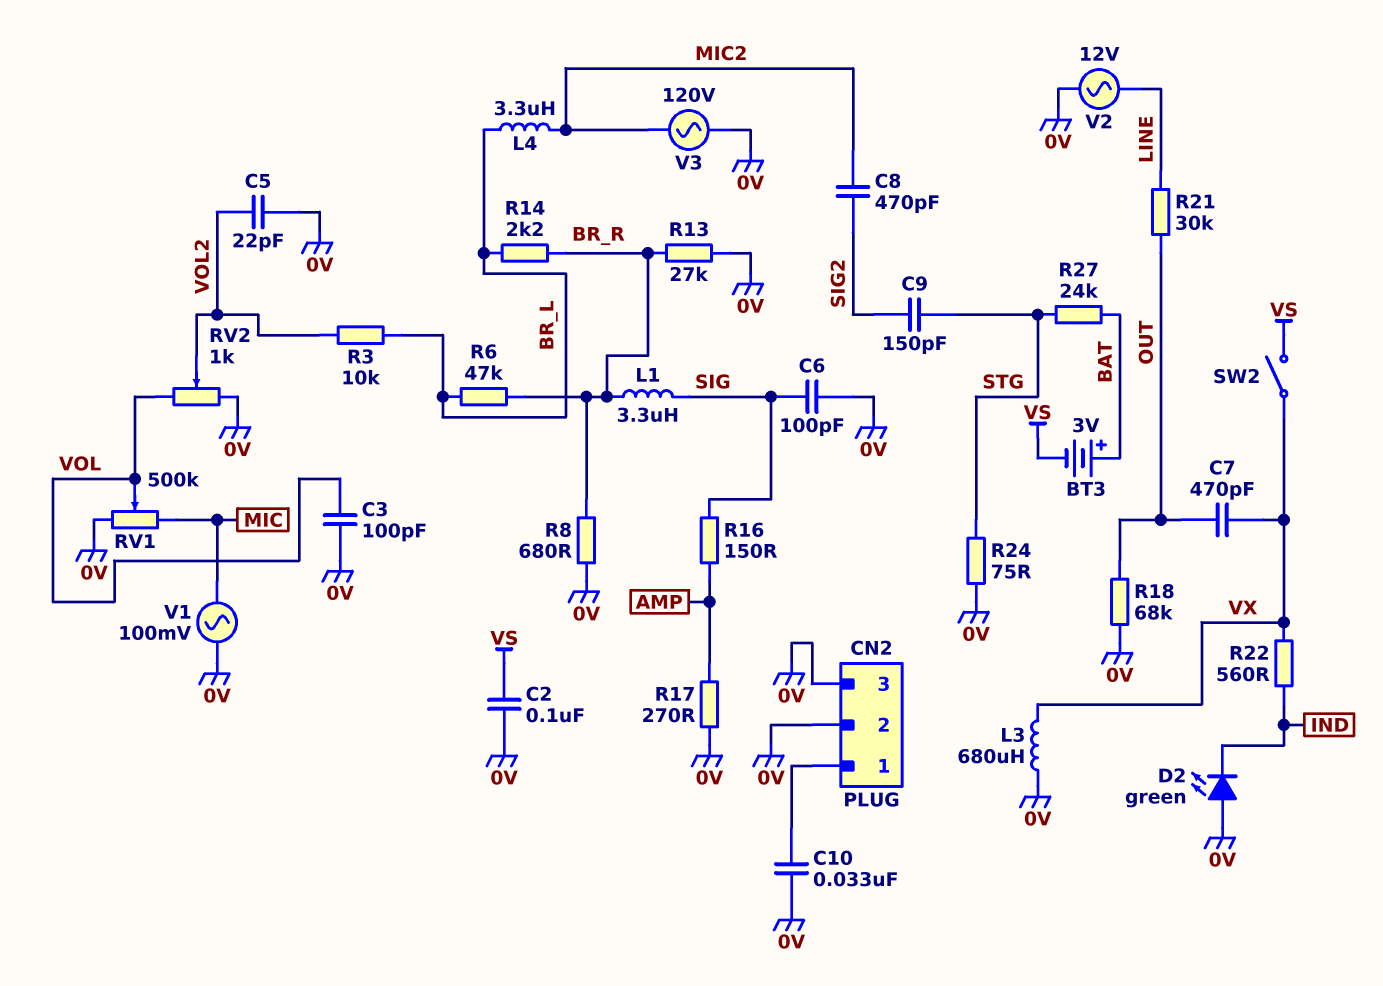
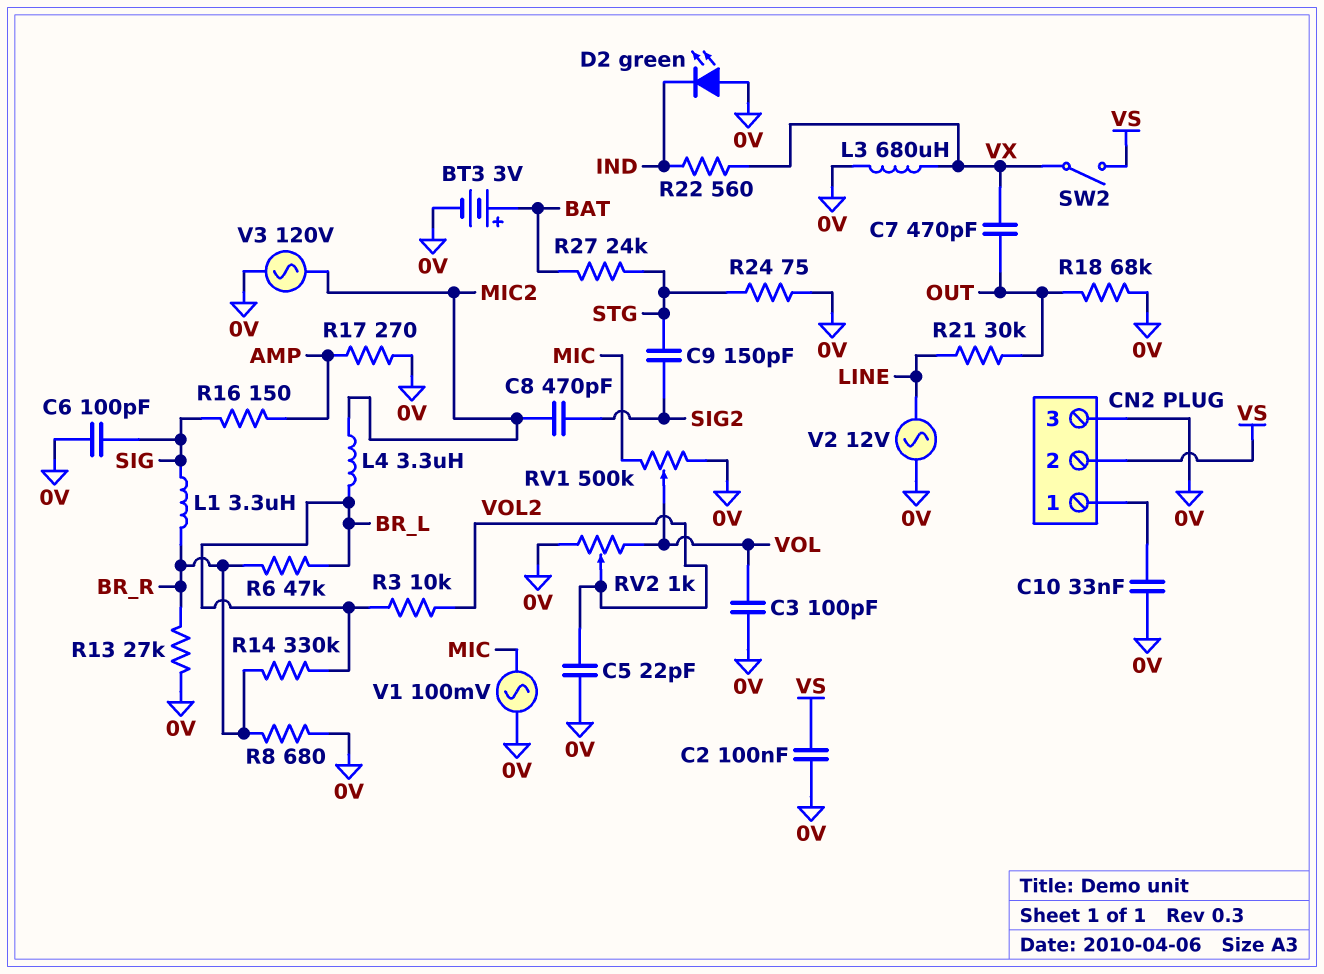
BT3: 3V (plus BAT, minus VS) -> 3V (plus BAT, minus 0V)
CN2 pin 2: 0V -> VS
R14: 2.2k (BR_L, BR_R) -> 330k (BR_L, BR_R)

